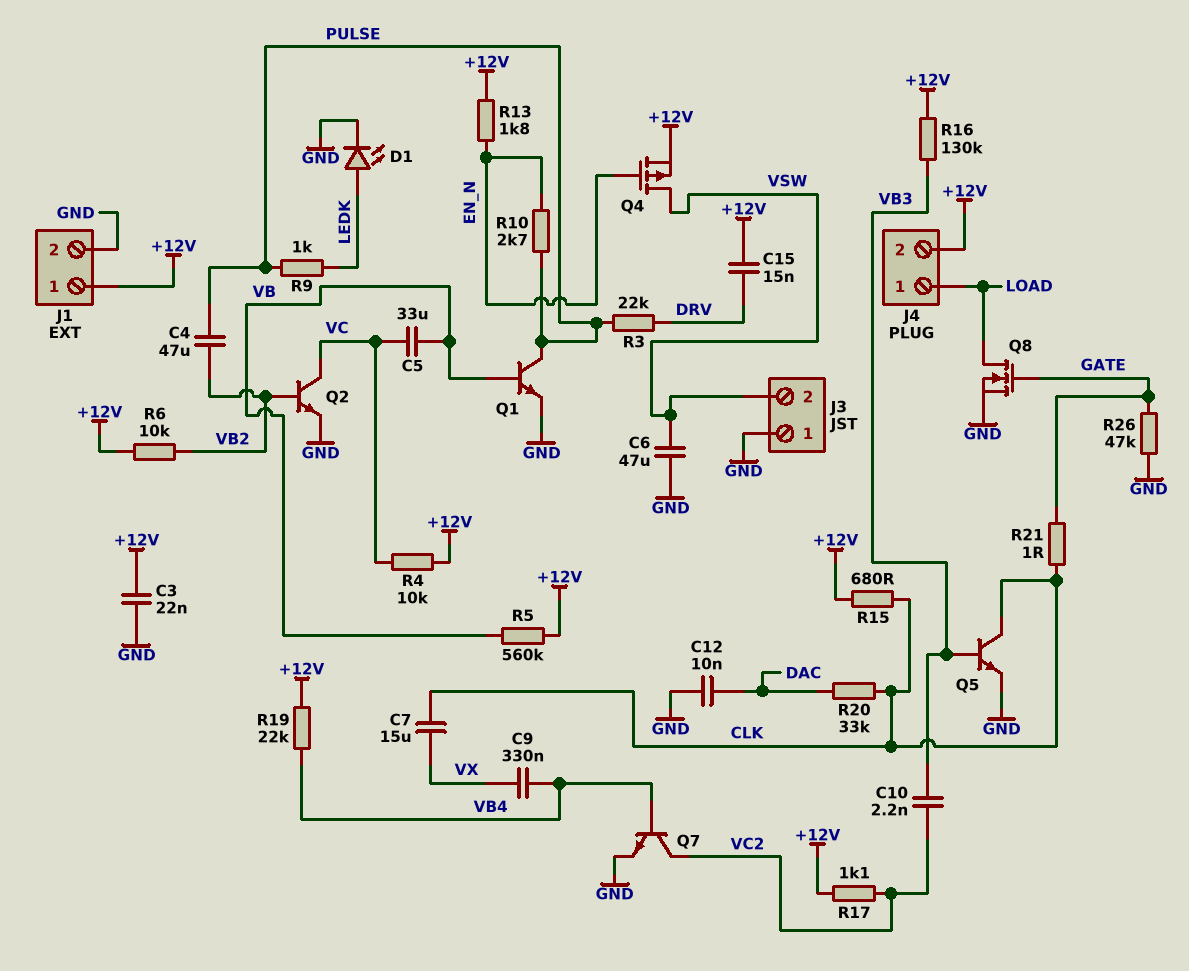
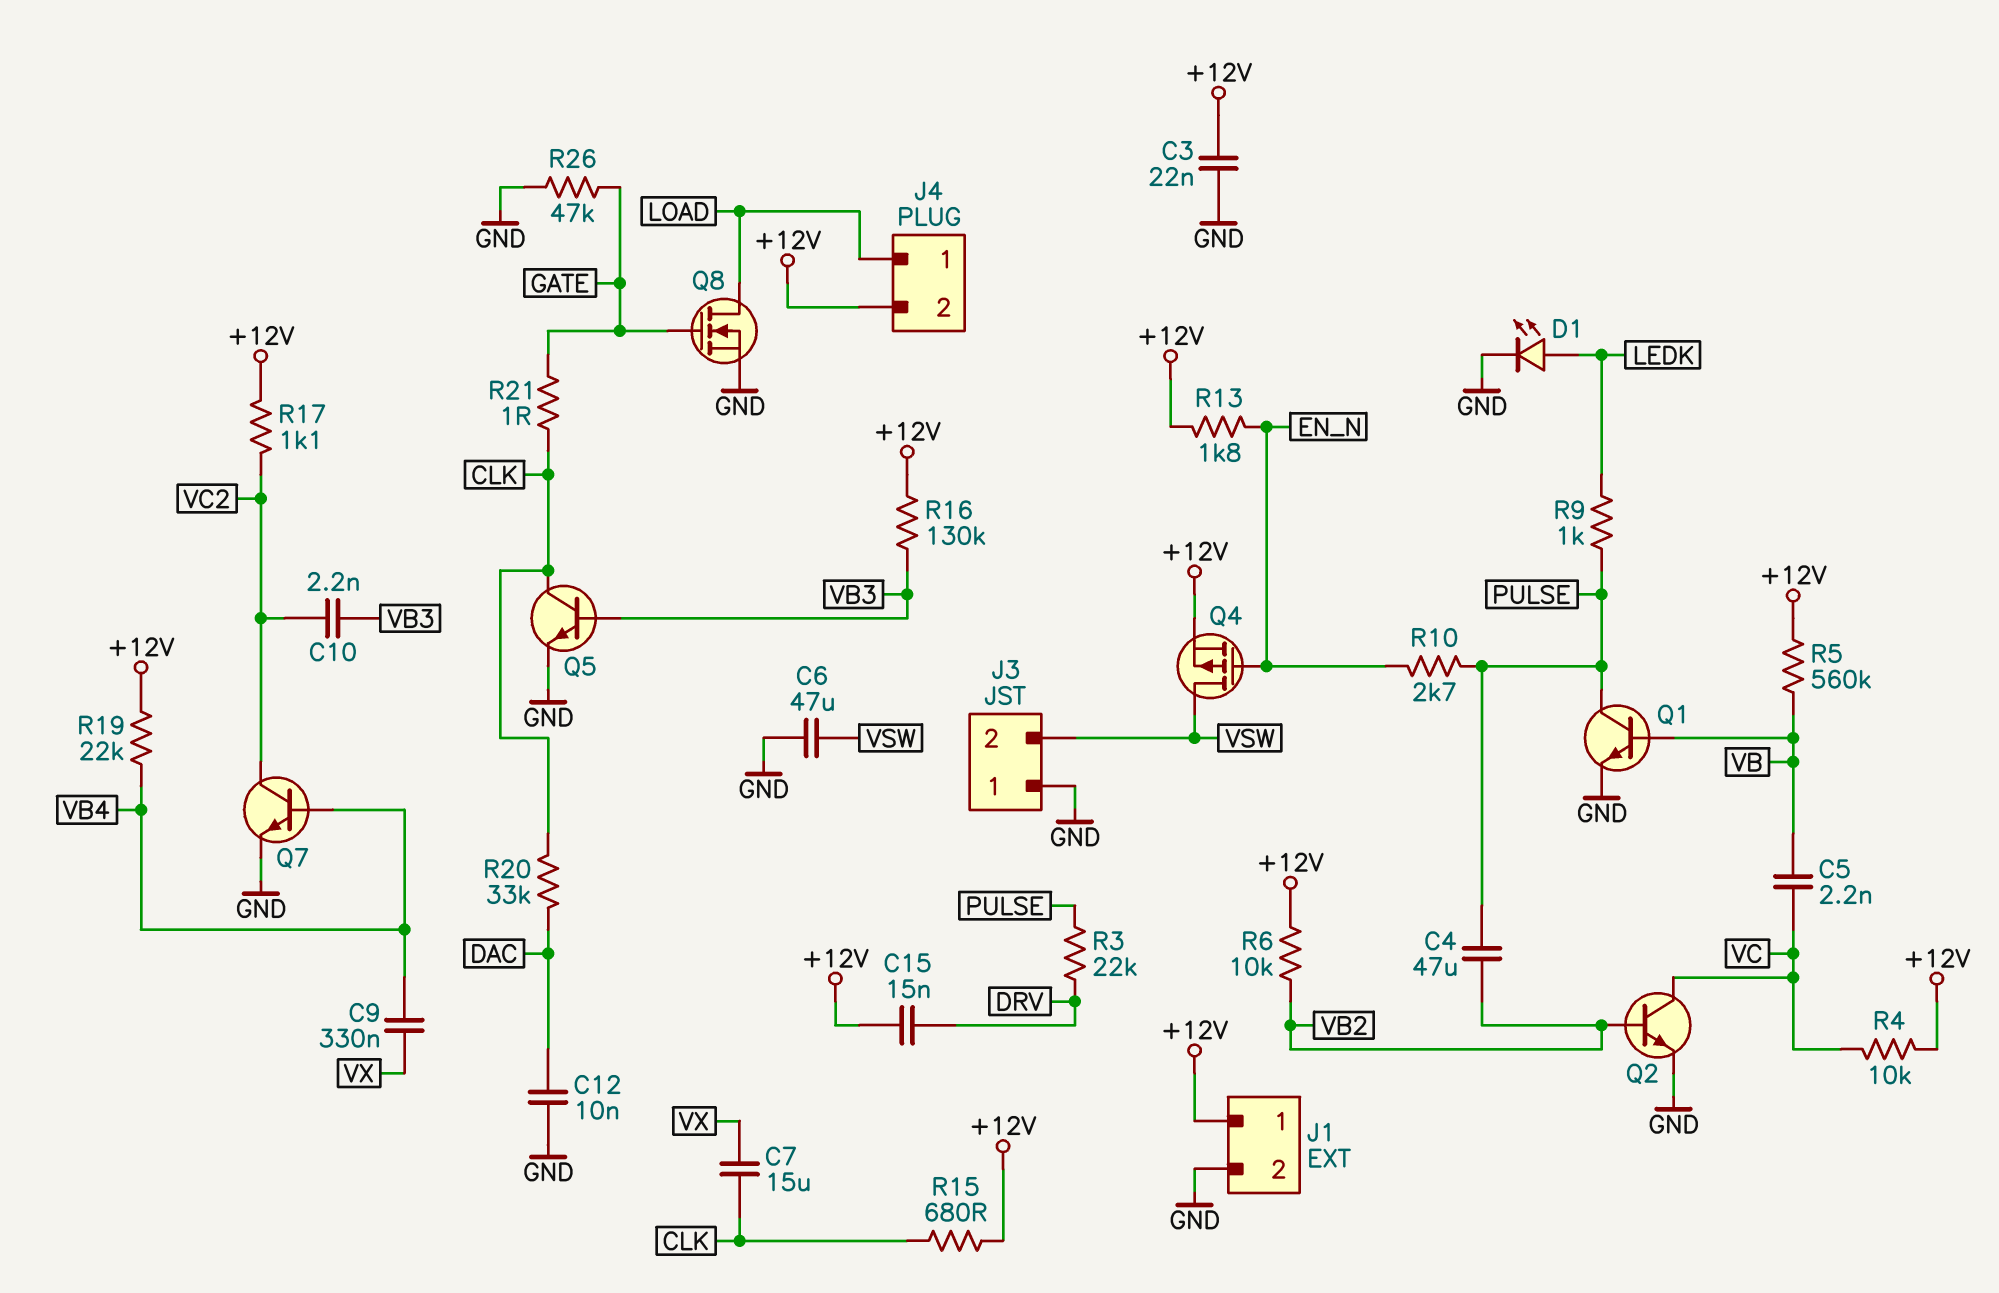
C5: 33uF (VB, VC) -> 2.2nF (VB, VC)

